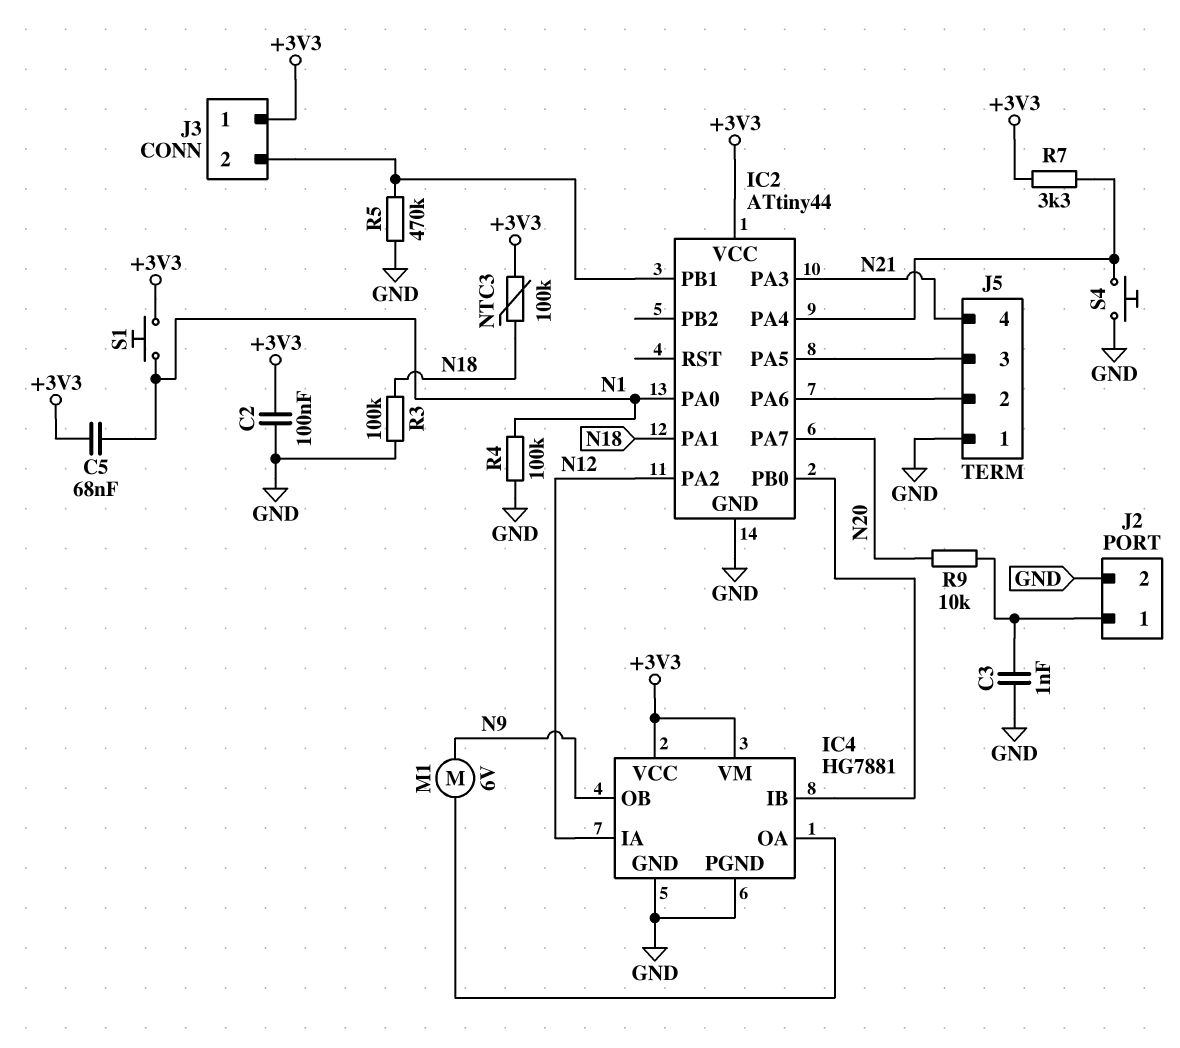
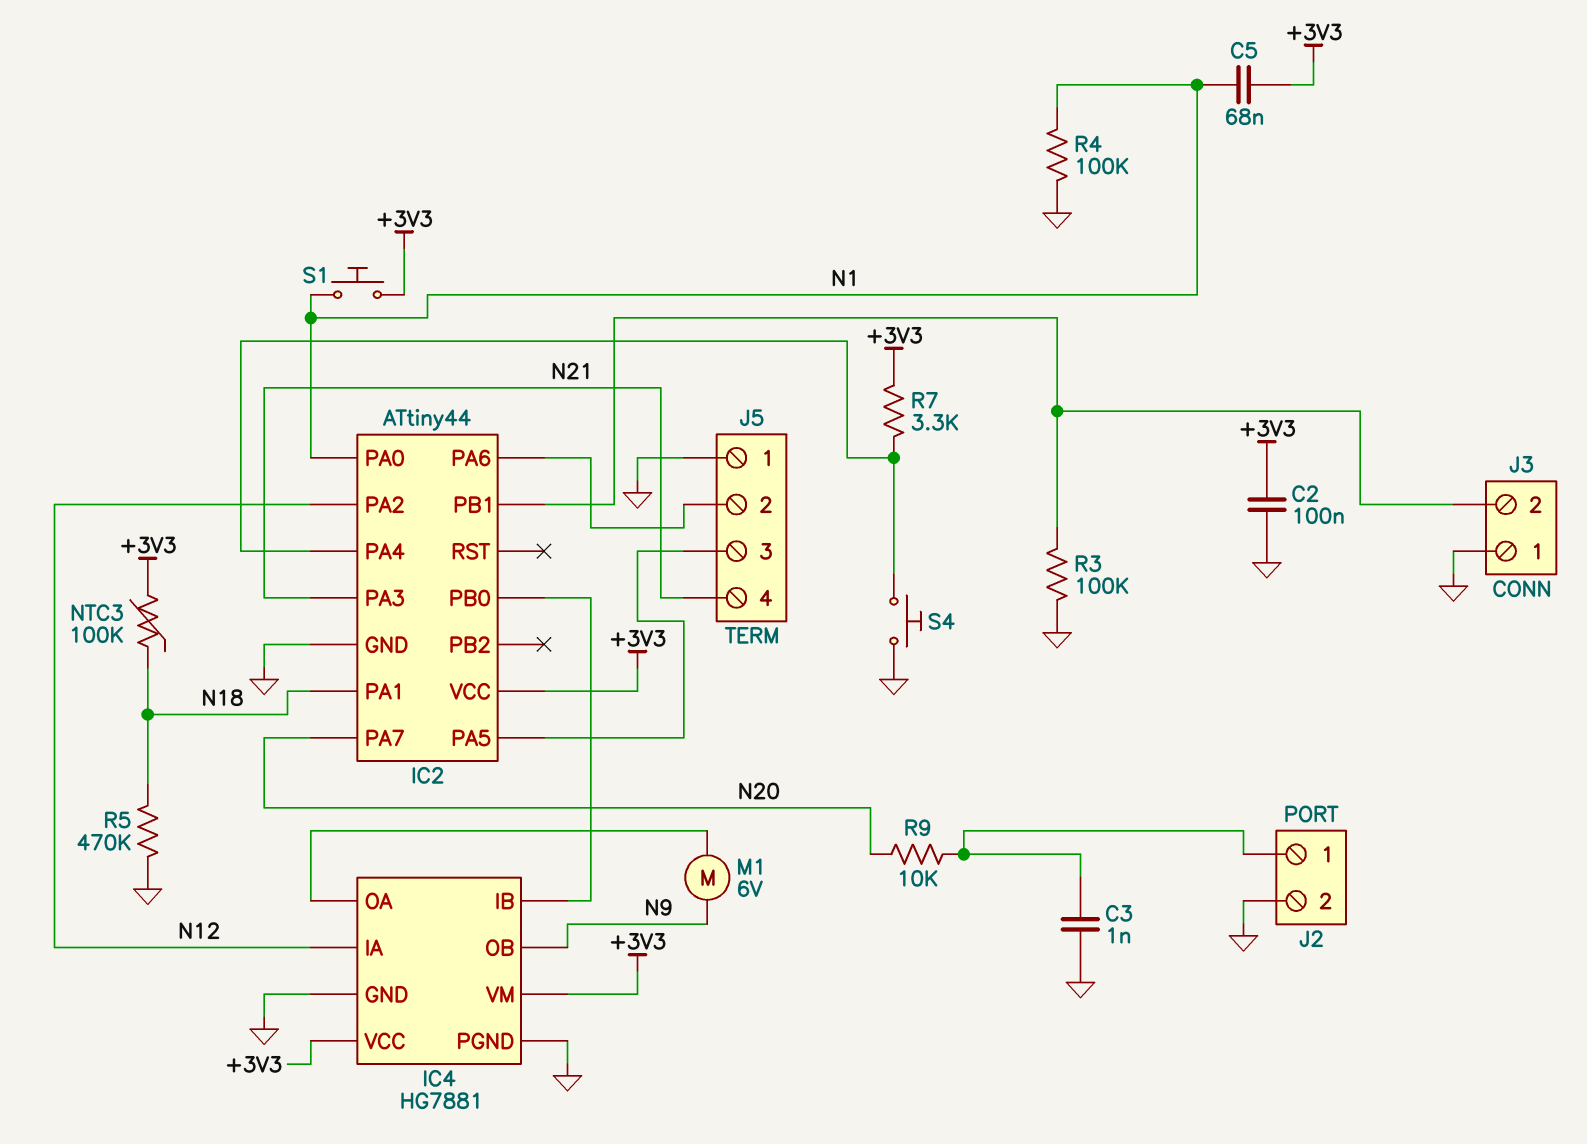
J3 pin 1: +3V3 -> GND
R3: 100k (GND, N18) -> 100k (GND, IC2/PB1)
R5: 470k (GND, IC2/PB1) -> 470k (GND, N18)

